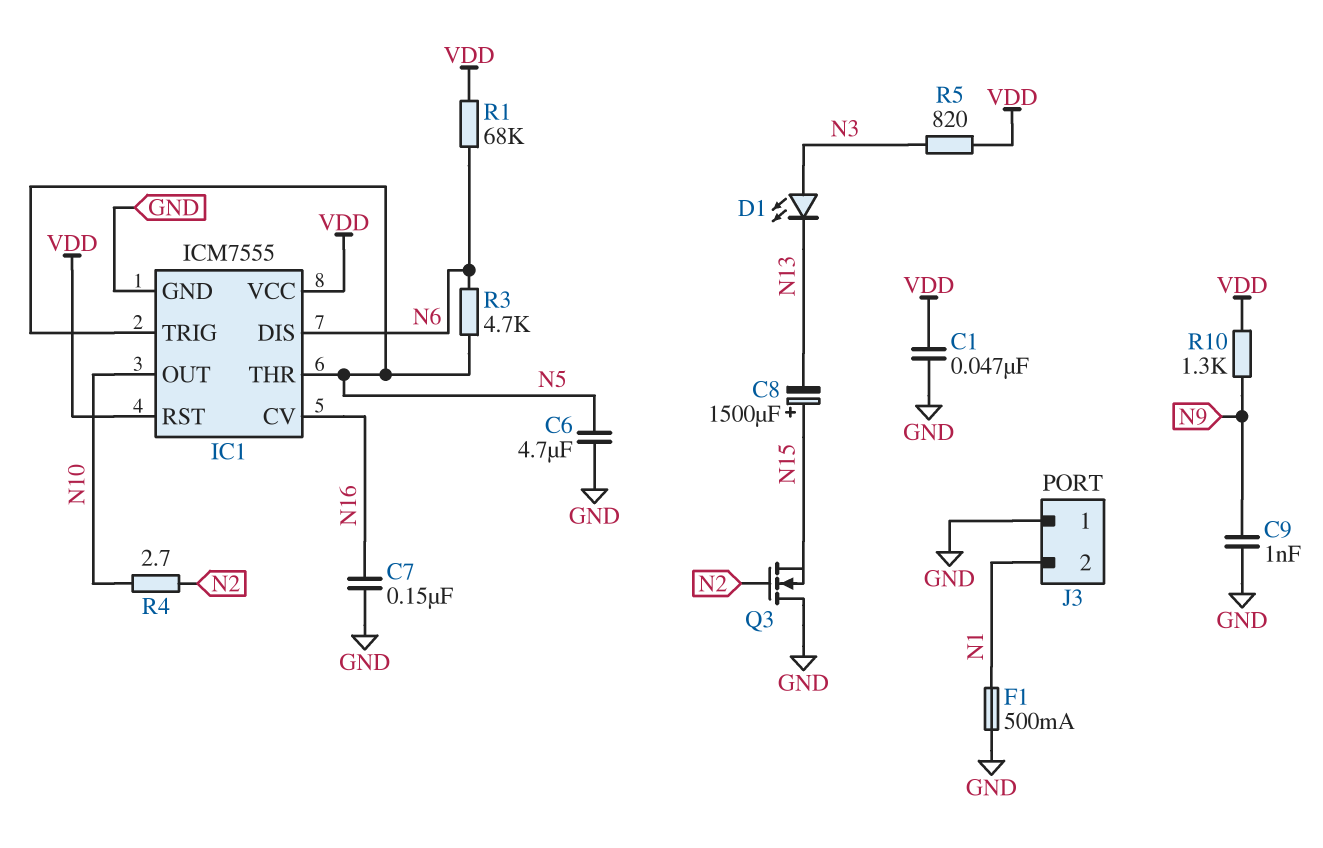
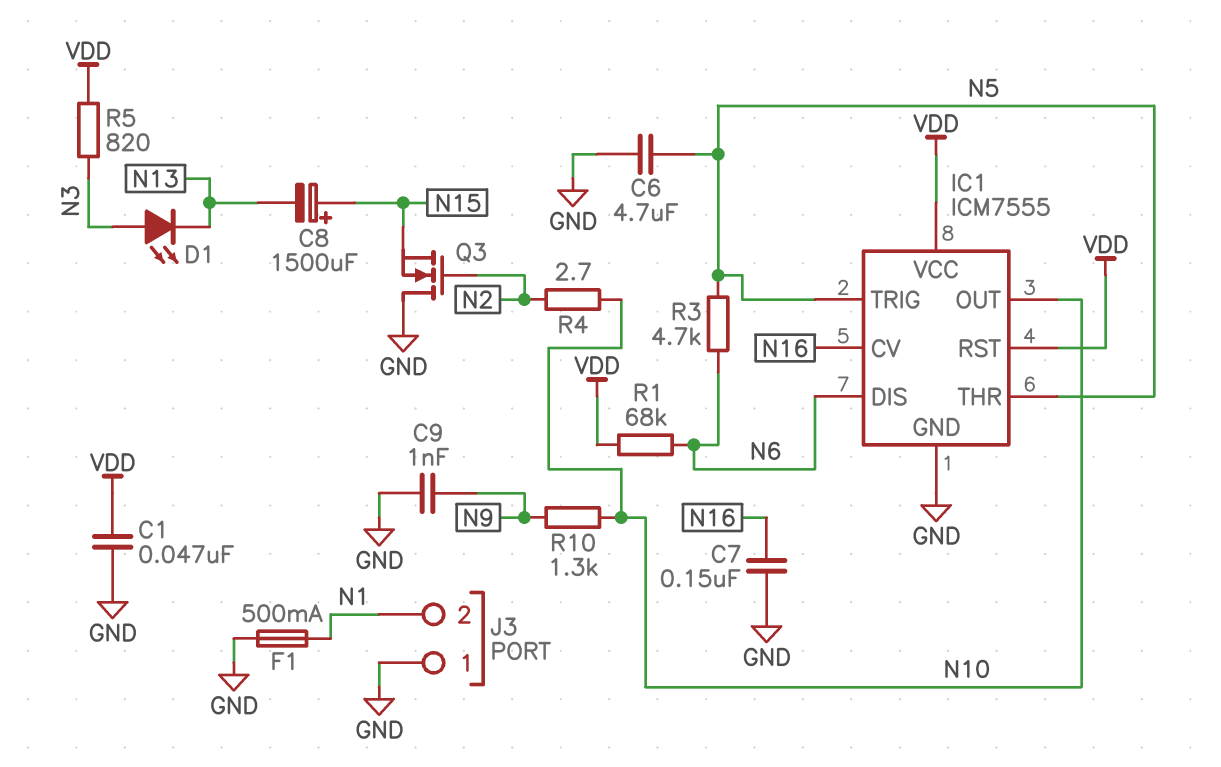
R10: 1.3k (N9, VDD) -> 1.3k (N9, N10)

